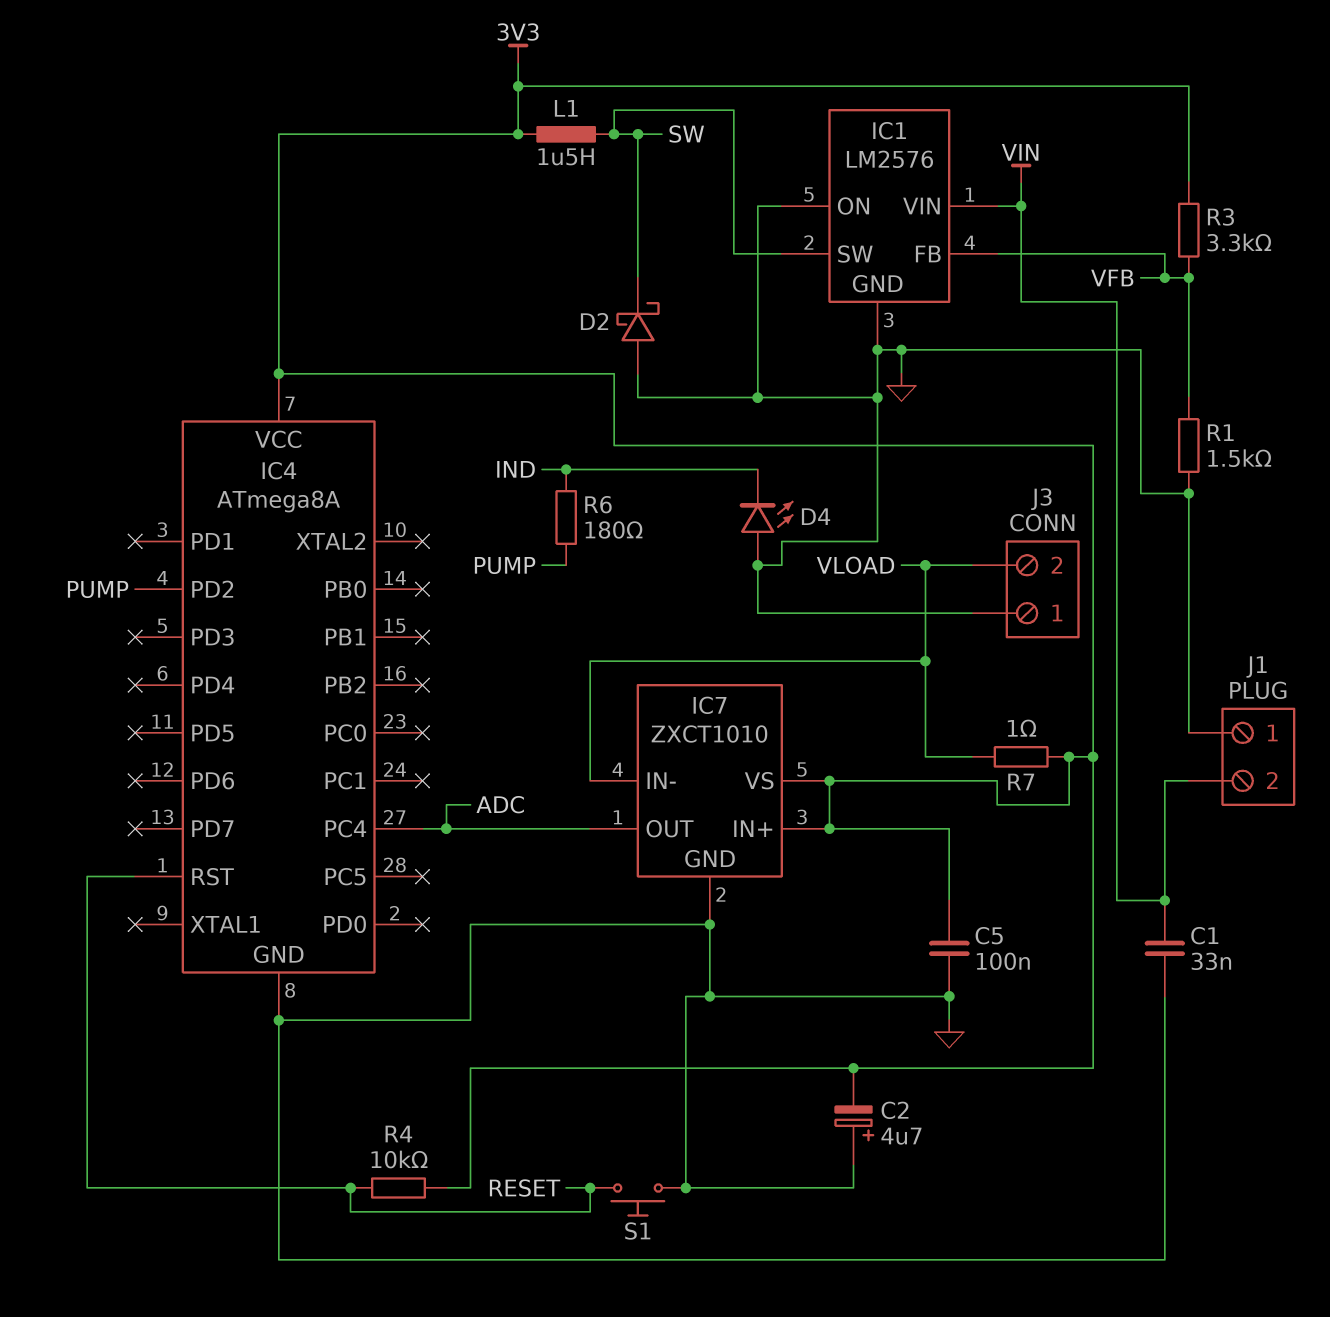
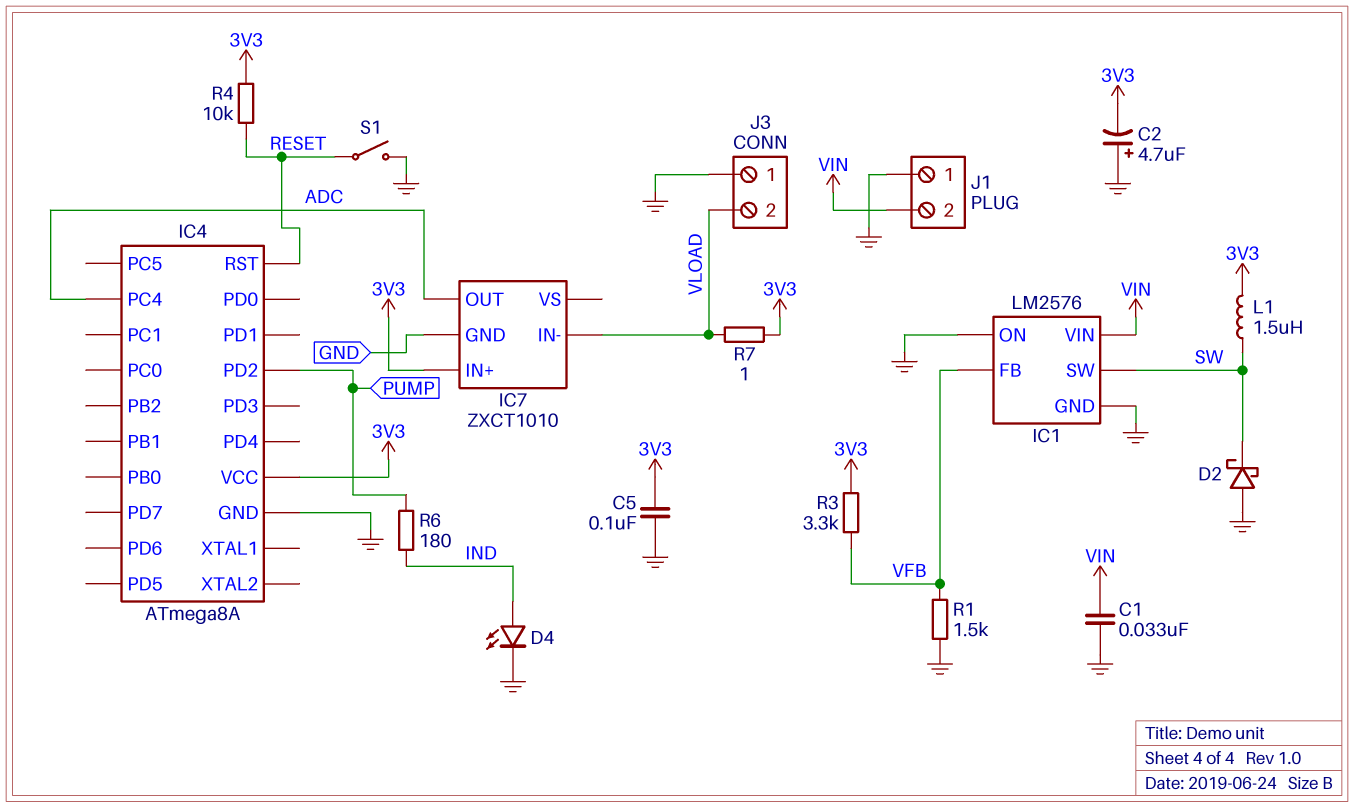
D4: LED (A GND, K IND) -> LED (A IND, K GND)
IC7 pin VS: 3V3 -> none
S1: button (GND, RESET) -> switch (GND, RESET)

